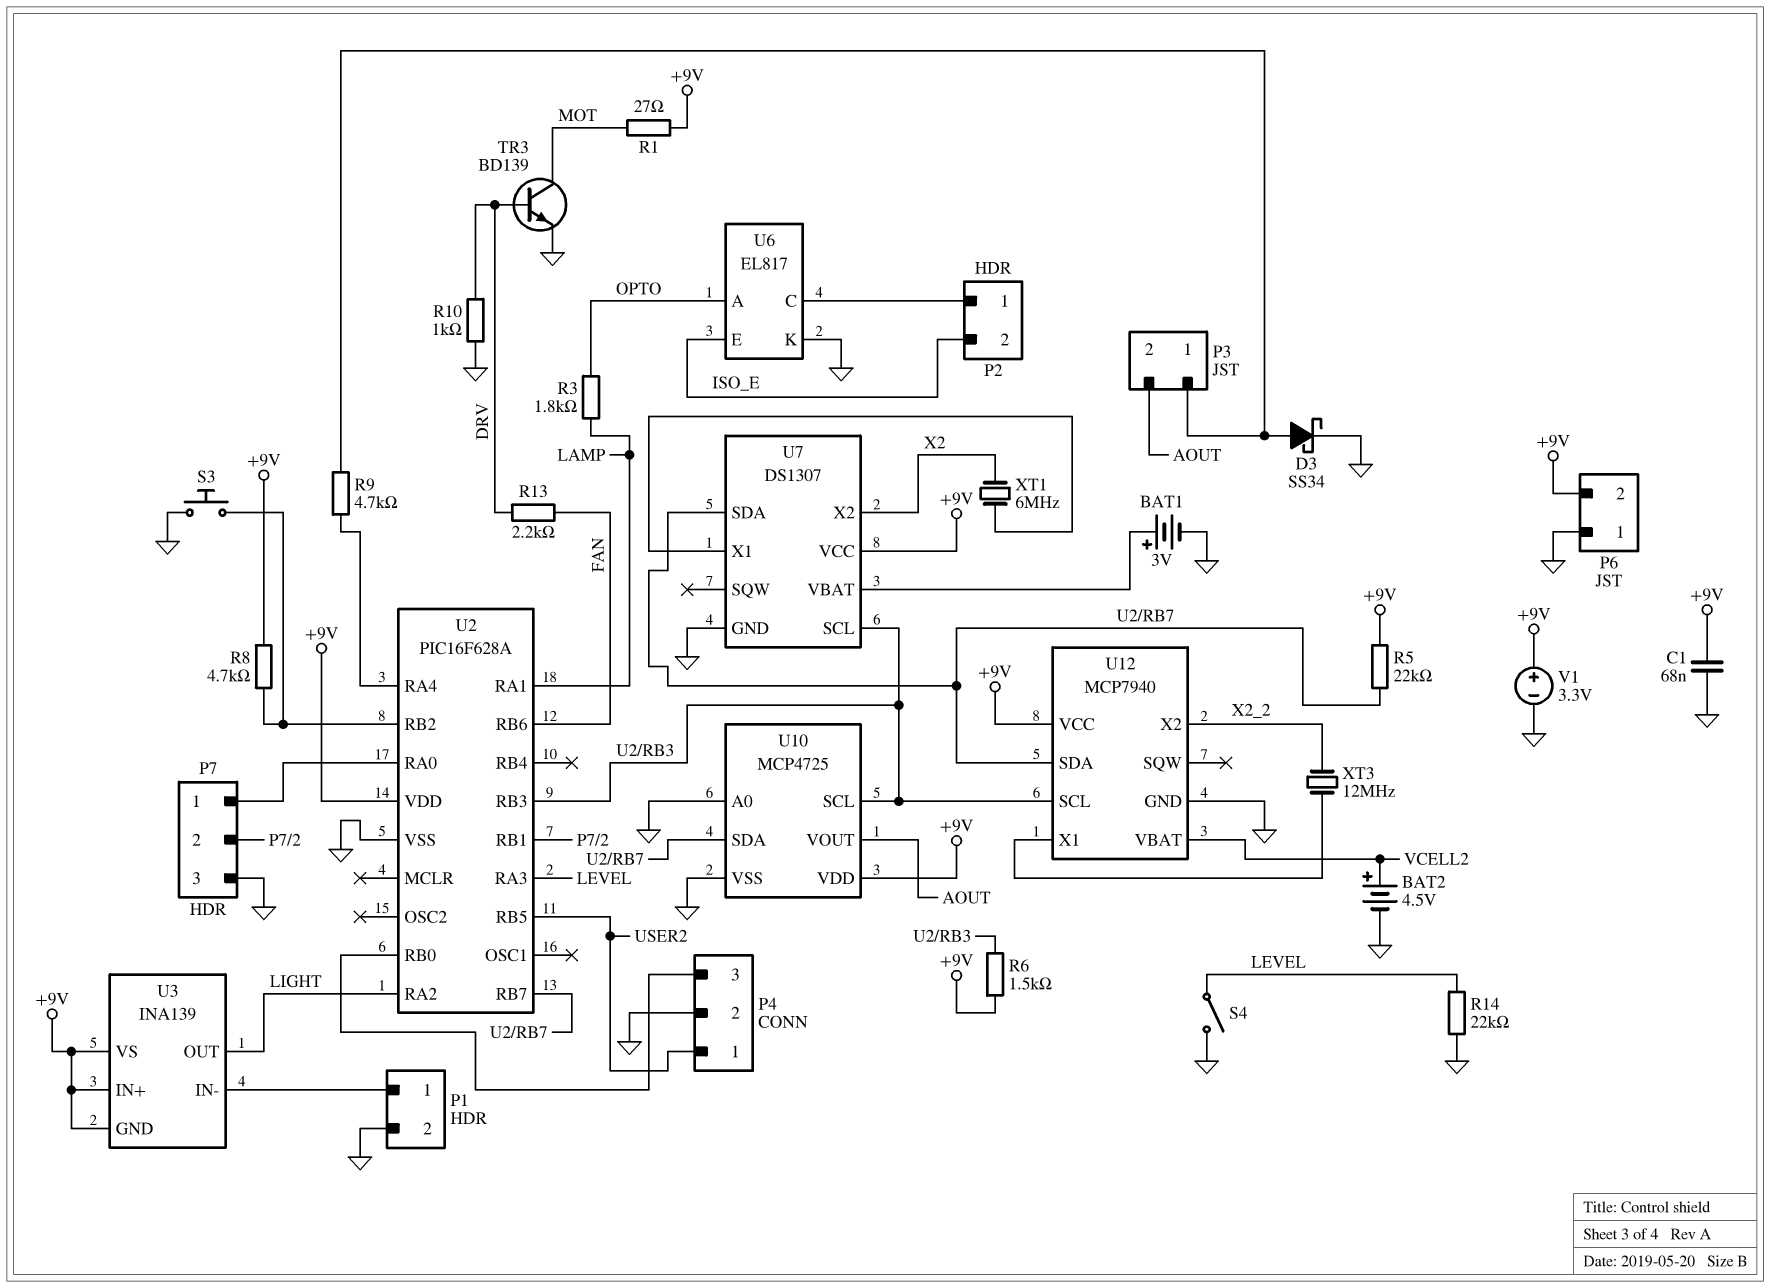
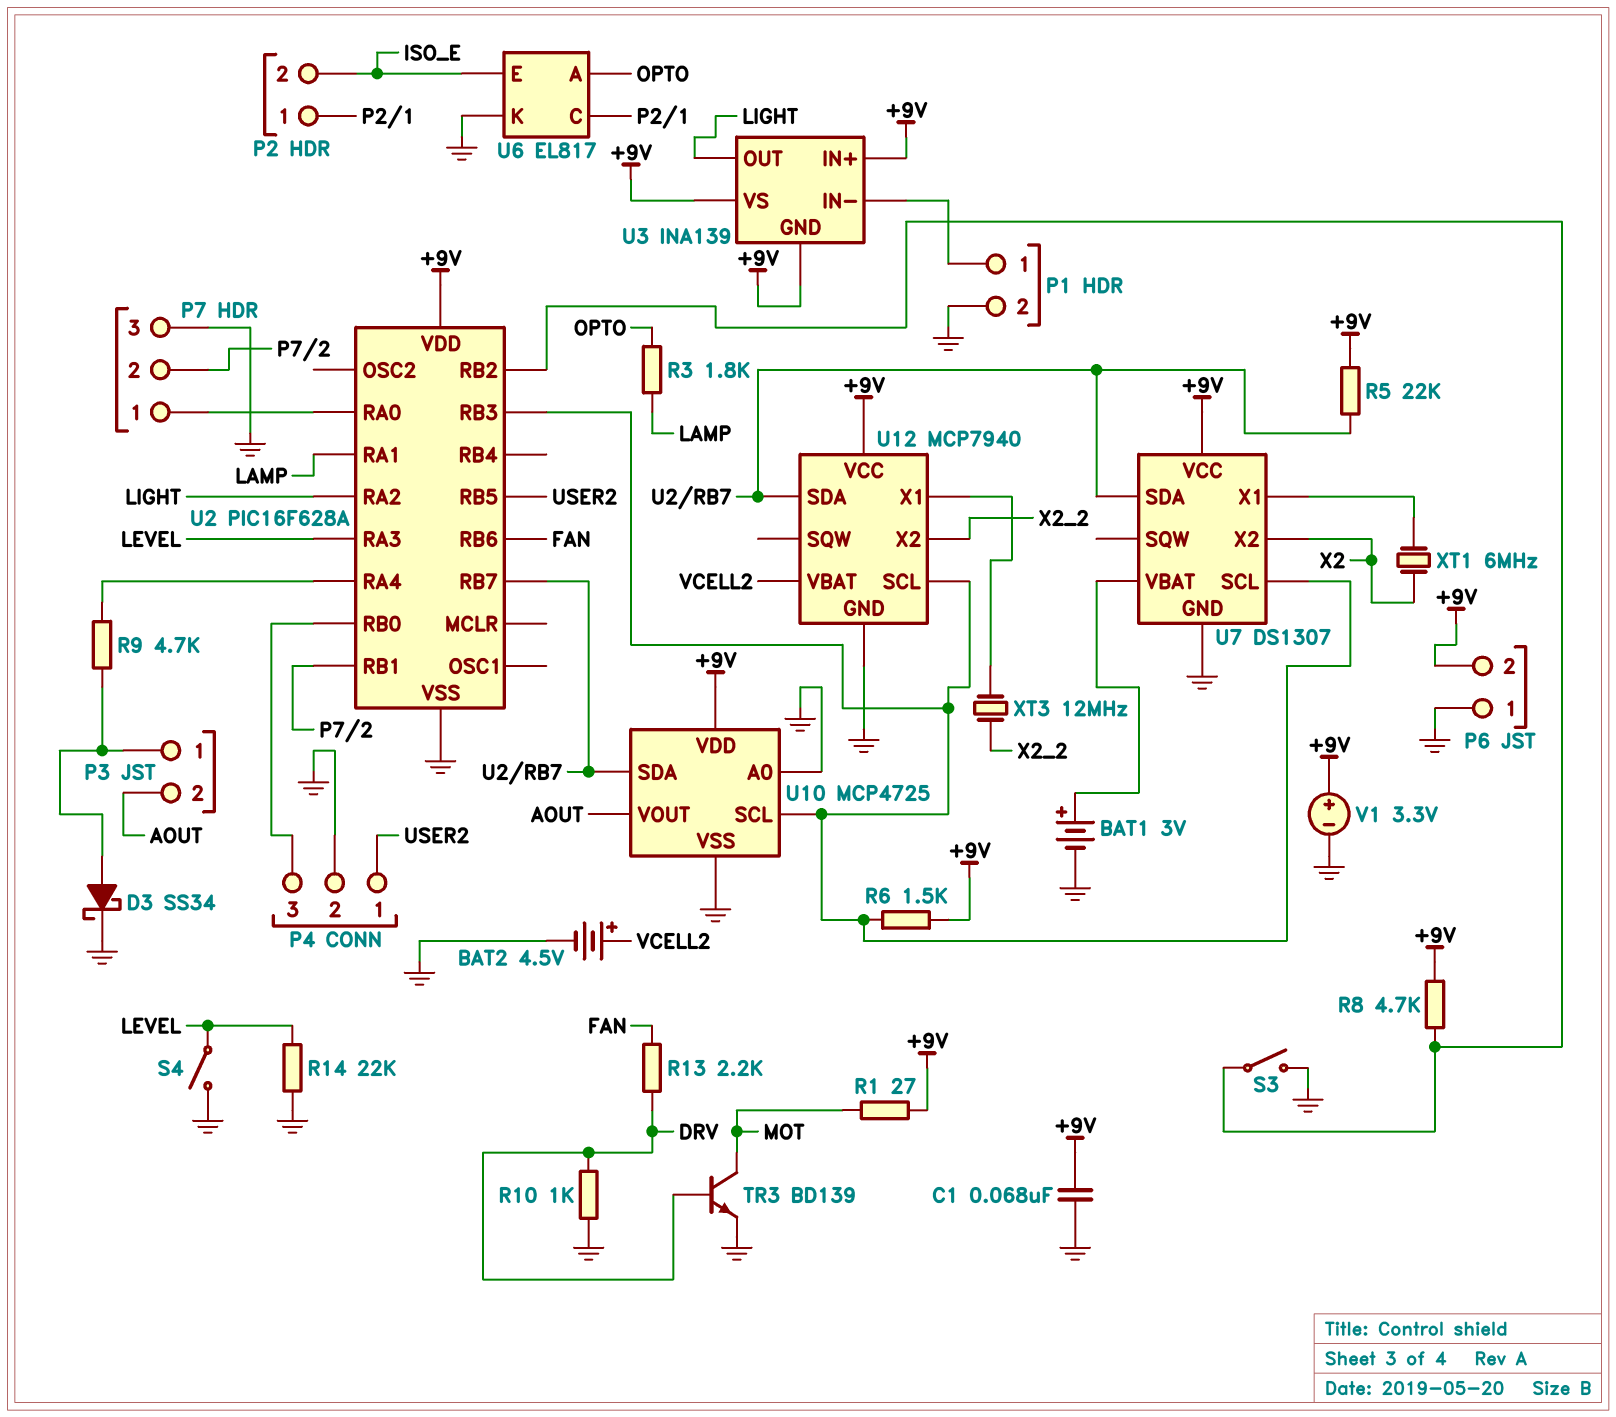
S3: button (GND, U2/RB2) -> switch (GND, U2/RB2)

